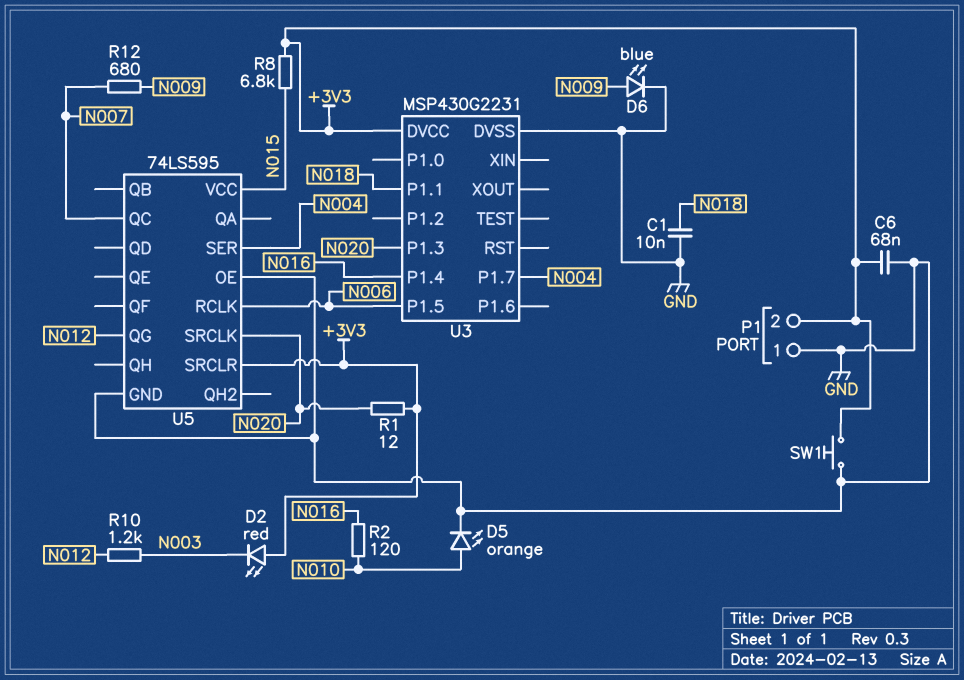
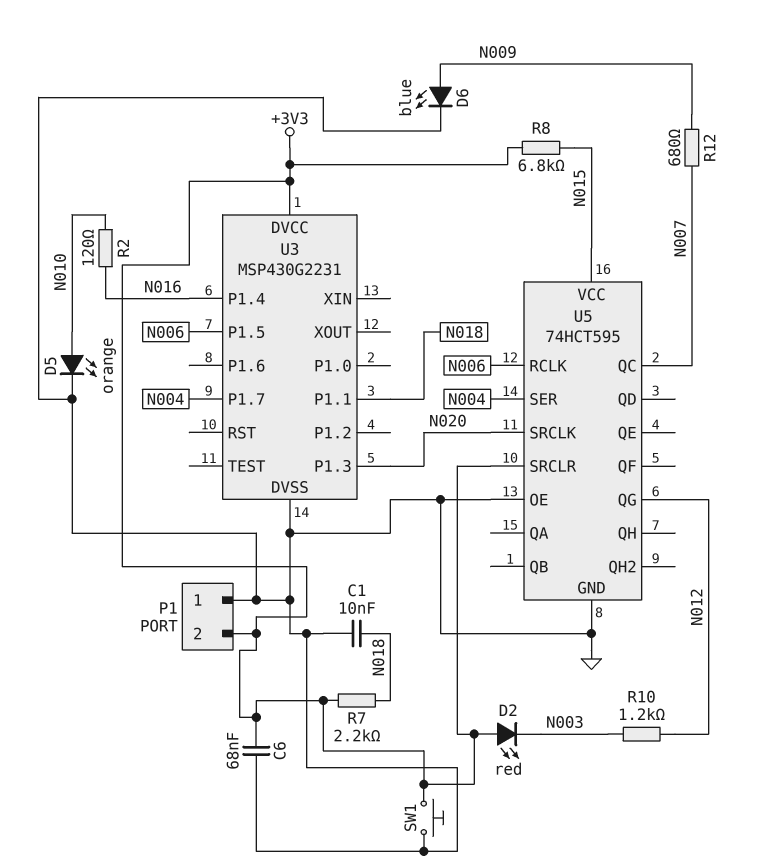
R1: 12 (+3V3, N020) -> none
R7: none -> 2.2k (+3V3, N018)
U5: 74LS595 -> 74HCT595

